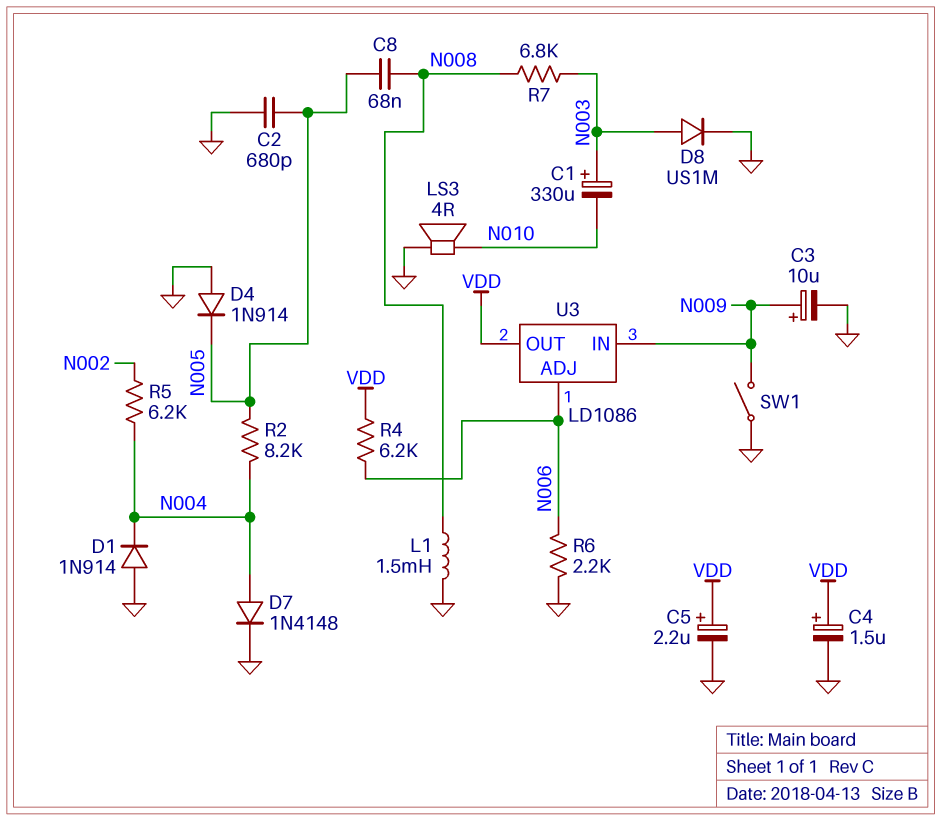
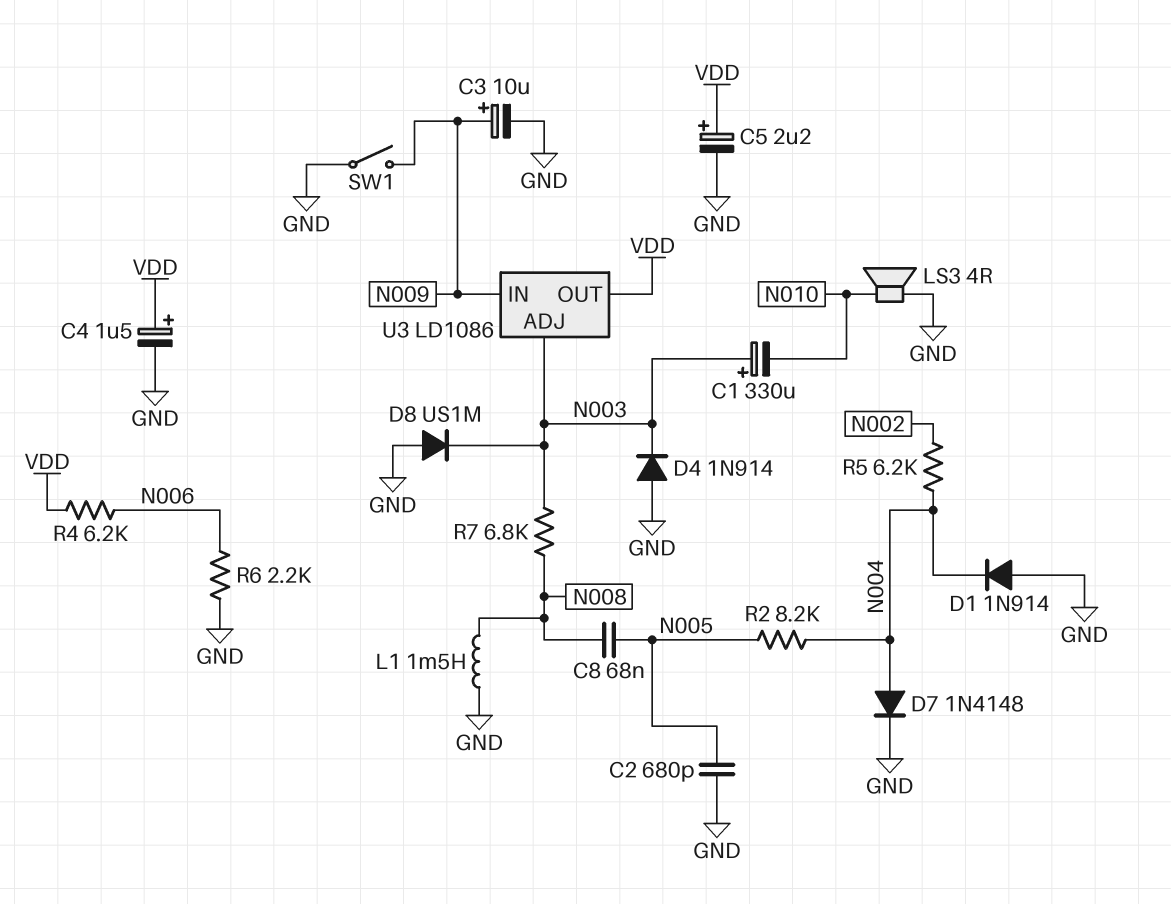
D4: diode 1N914 (A GND, K N005) -> diode 1N914 (A GND, K N003)
D8: diode US1M (A N003, K GND) -> diode US1M (A GND, K N003)
U3 pin ADJ: N006 -> N003

